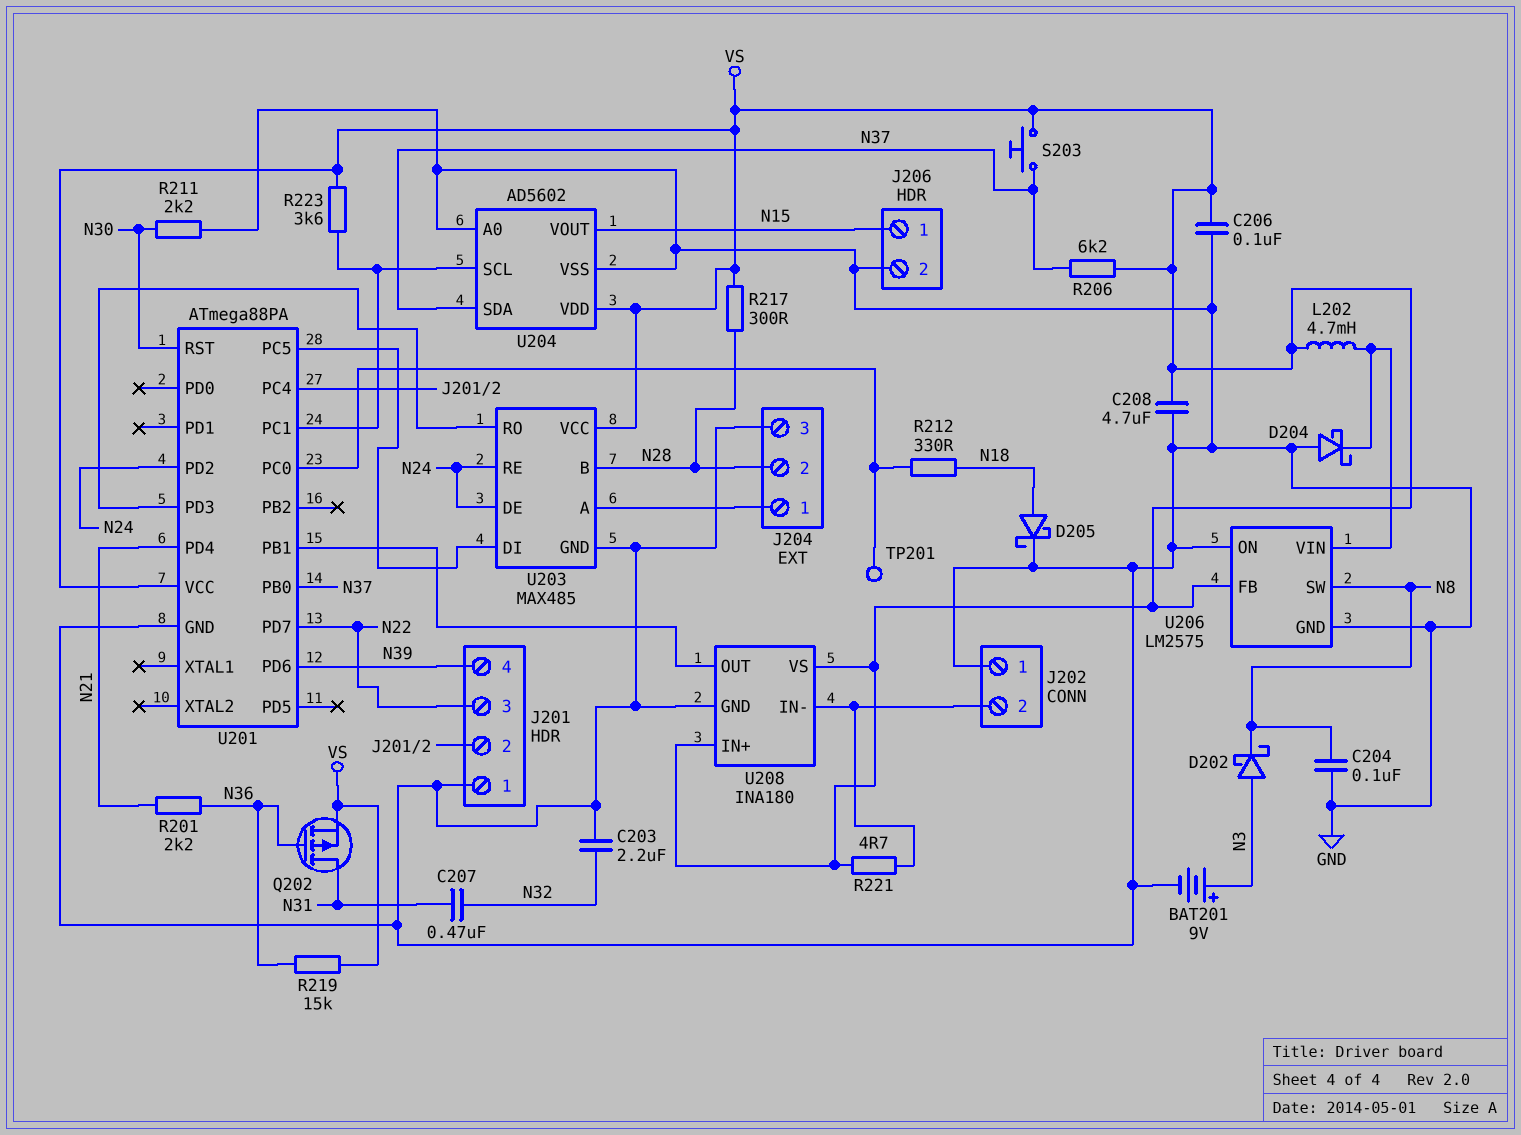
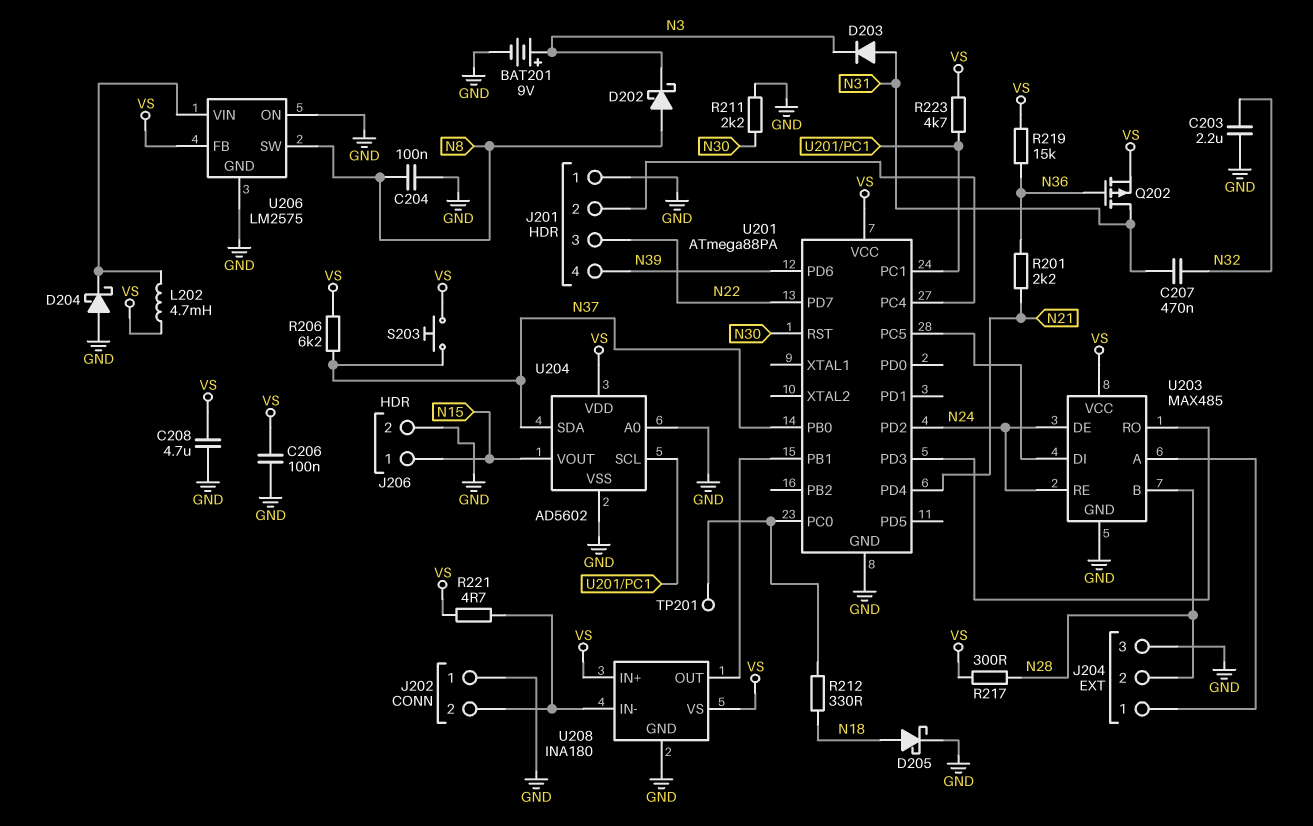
D202: schottky (A N3, K N8) -> schottky (A N8, K N3)
D203: none -> diode (A N31, K N3)
R223: 3.6k (U201/PC1, VS) -> 4.7k (U201/PC1, VS)

